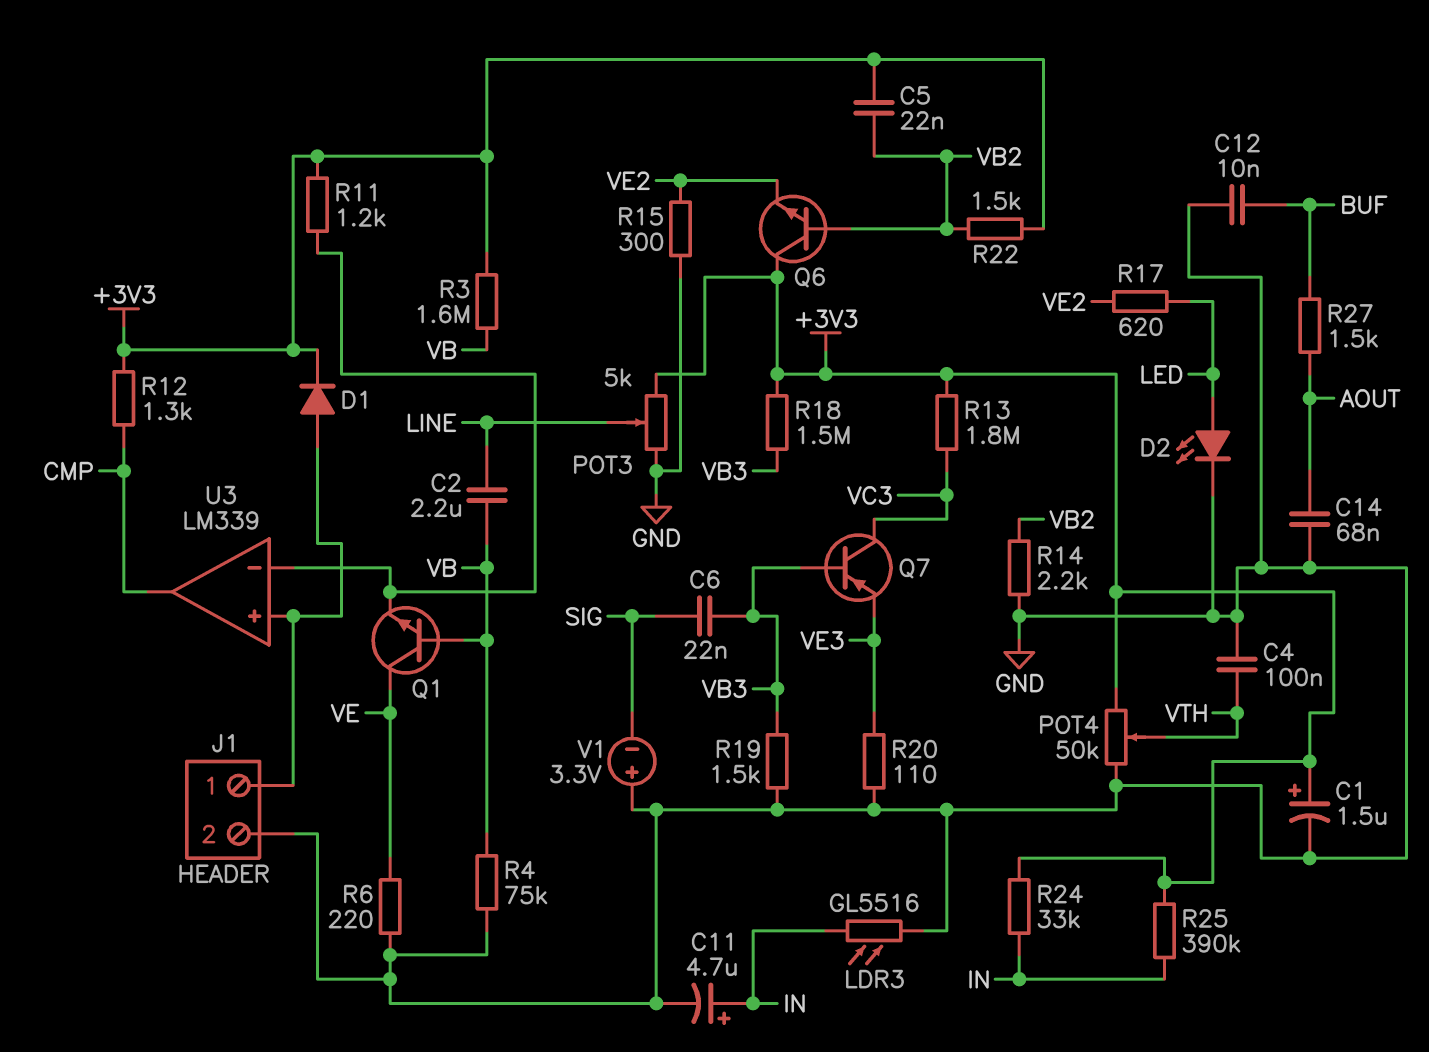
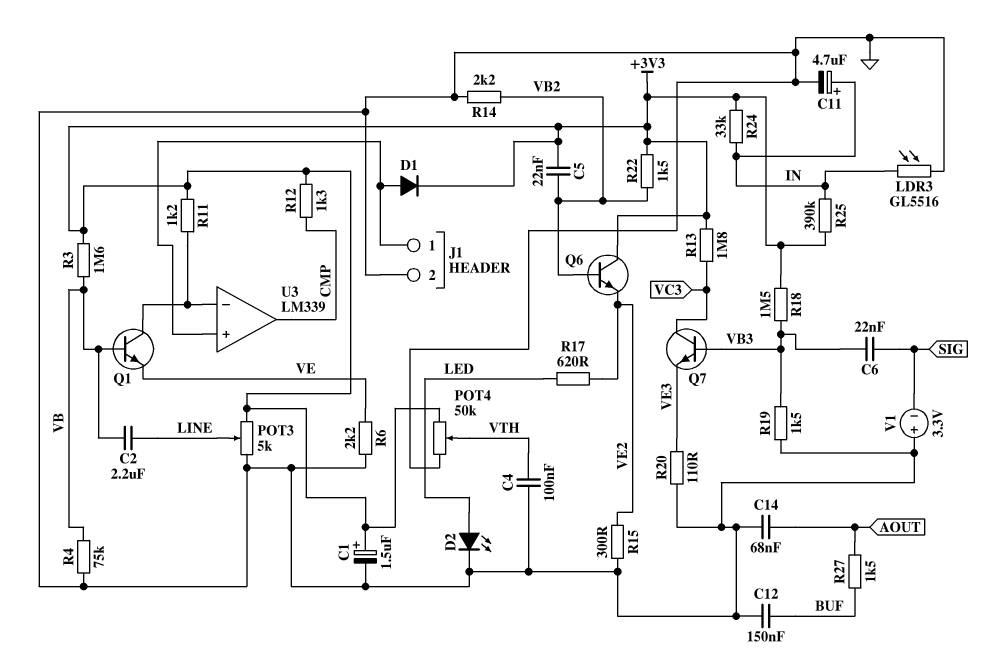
C12: 10nF (BUF, GND) -> 150nF (BUF, GND)
Q1: NPN (B VB, C VE, E U3/in-) -> NPN (B VB, C U3/in-, E VE)
Q7: PNP (B VB3, C VC3, E VE3) -> NPN (B VB3, C VC3, E VE3)
R6: 220 (GND, VE) -> 2.2k (GND, VE)

